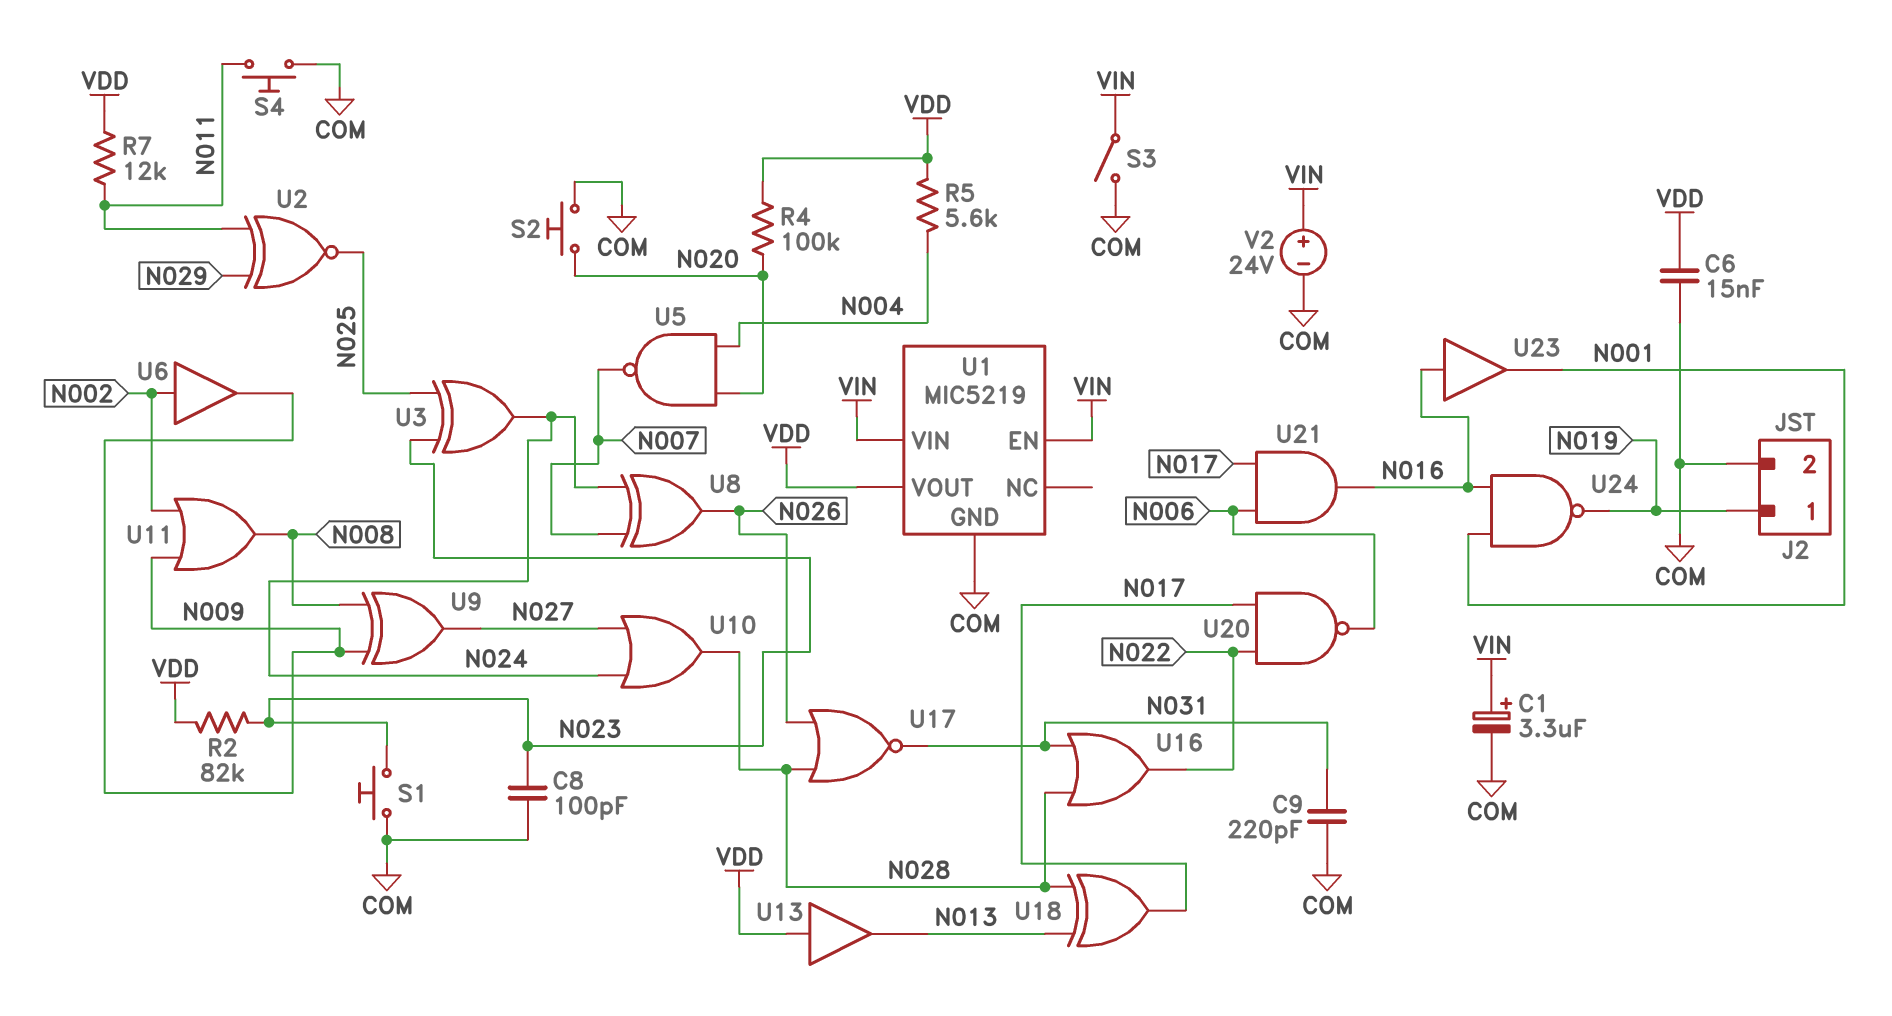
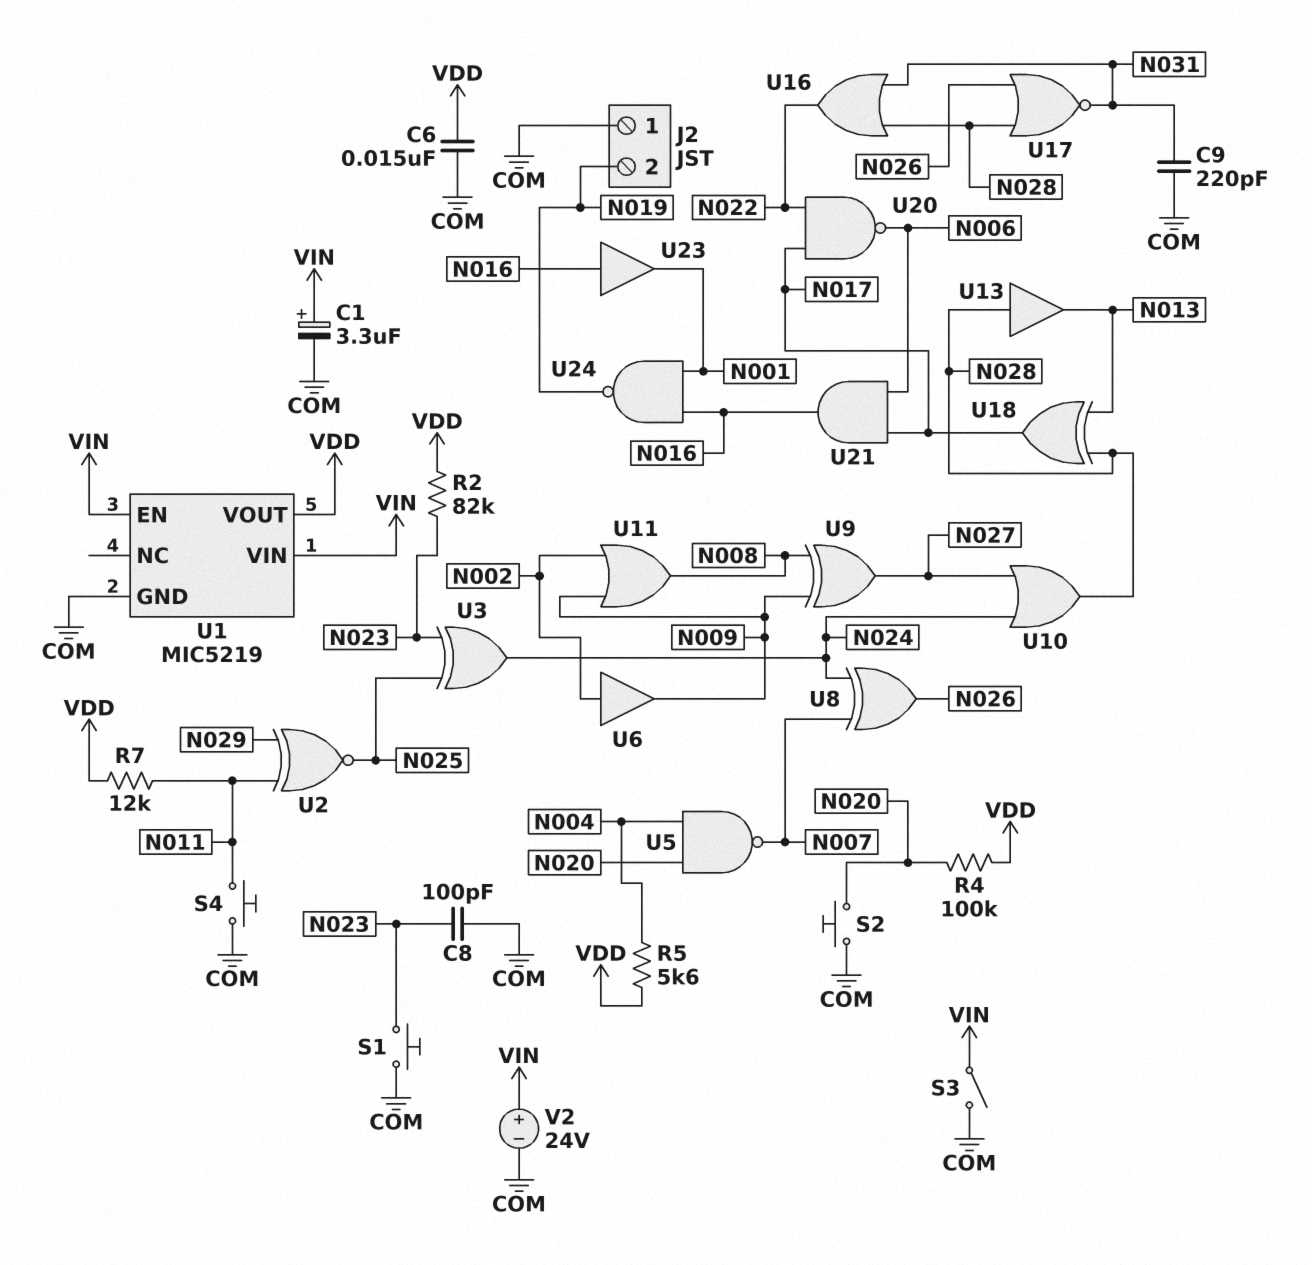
J2 pin 1: N019 -> COM
J2 pin 2: COM -> N019
U13: buffer (in VDD, out N013) -> buffer (in N028, out N013)

